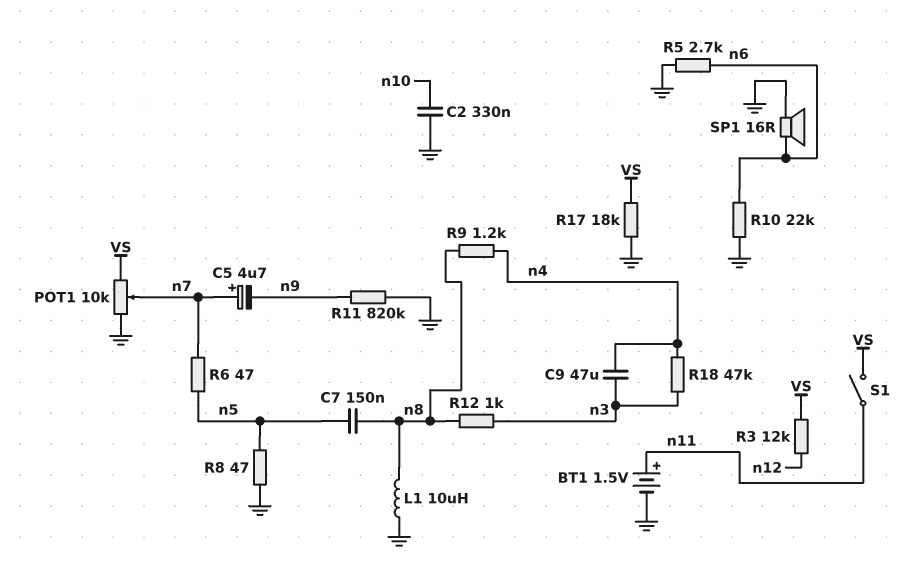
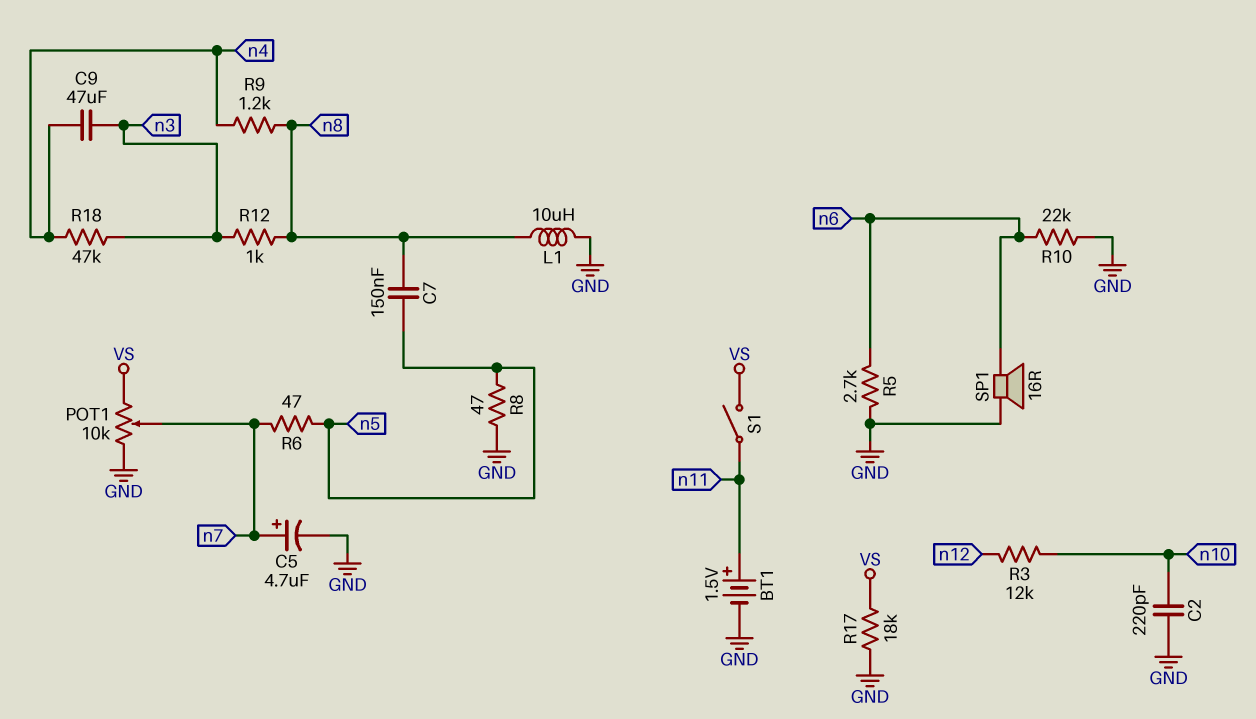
C2: 330nF (GND, n10) -> 220pF (GND, n10)
C5: 4.7uF (plus n7, minus n9) -> 4.7uF (plus n7, minus GND)
R3: 12k (VS, n12) -> 12k (n10, n12)
R11: 820k (GND, n9) -> none

